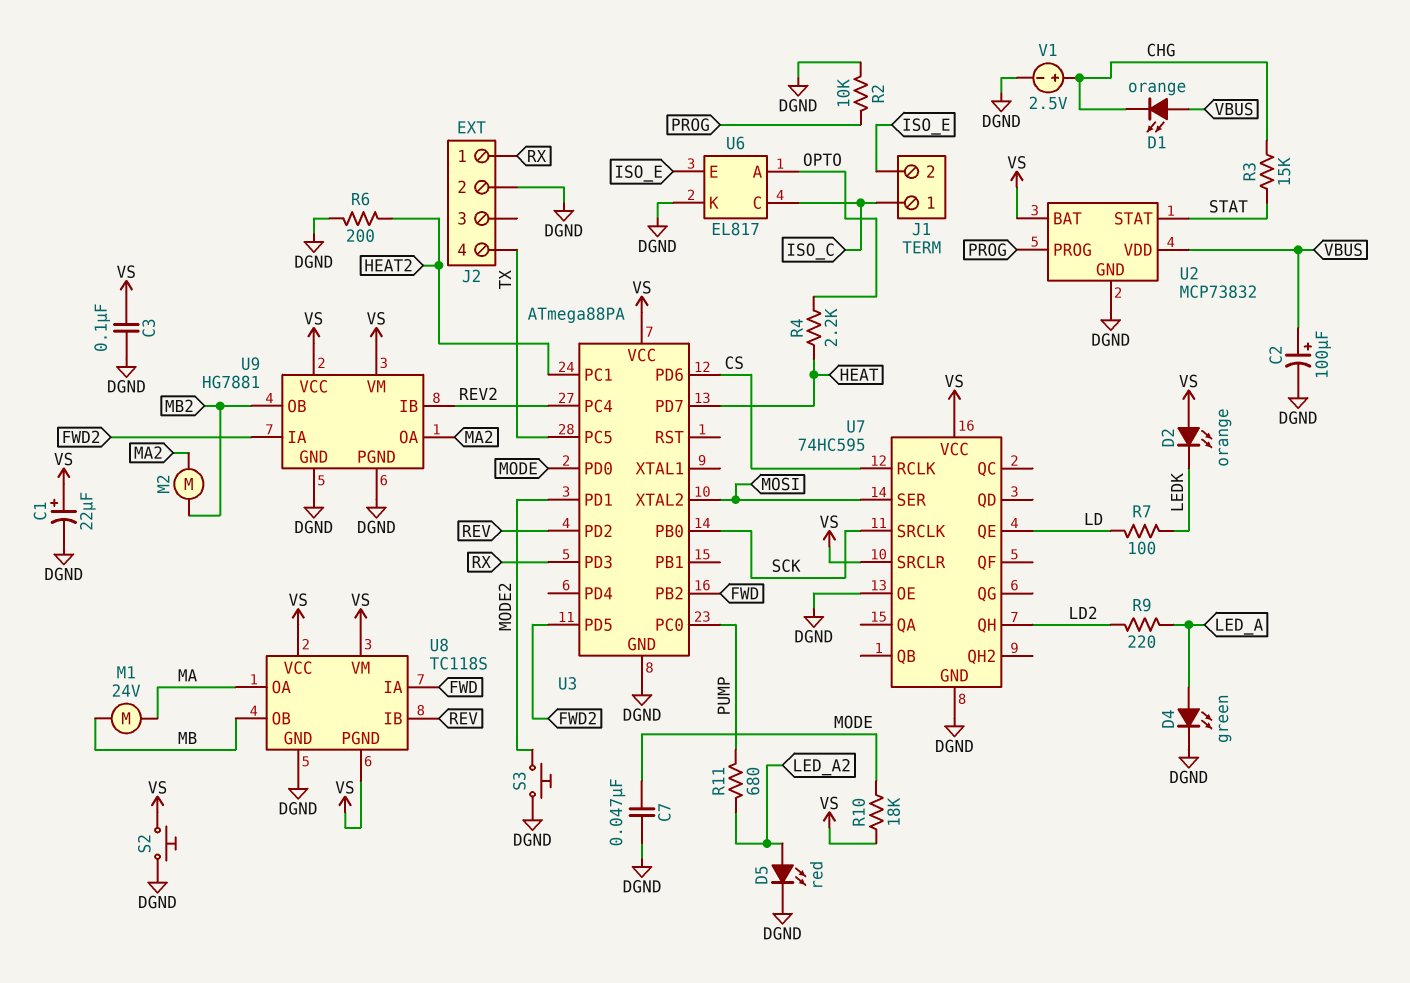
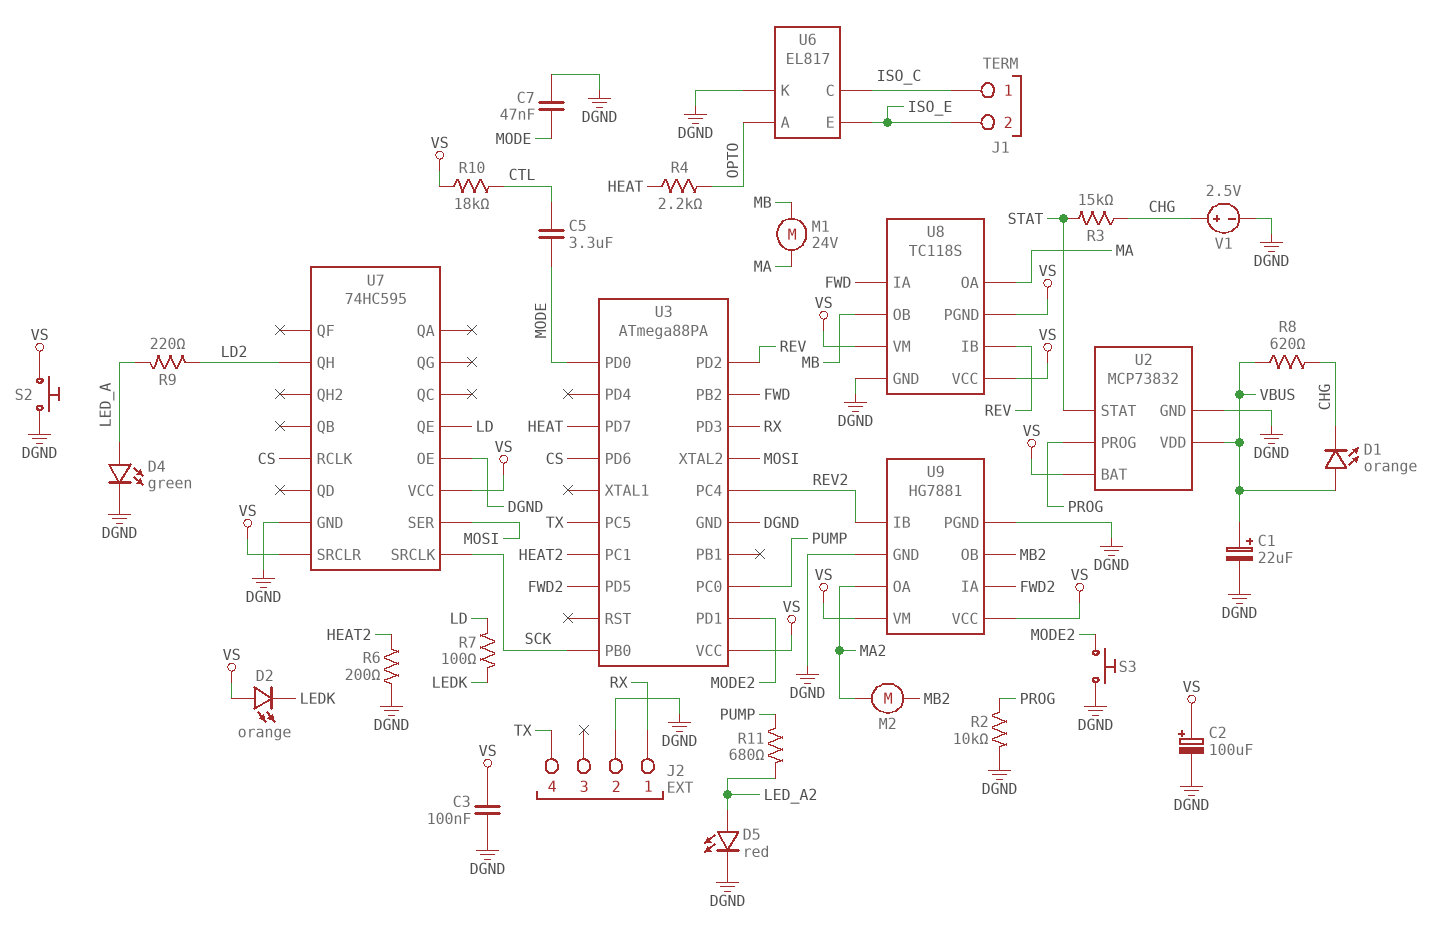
C1: 22uF (plus VS, minus DGND) -> 22uF (plus VBUS, minus DGND)
C2: 100uF (plus VBUS, minus DGND) -> 100uF (plus VS, minus DGND)
C5: none -> 3.3uF (CTL, MODE)
R8: none -> 620 (CHG, VBUS)
R10: 18k (MODE, VS) -> 18k (CTL, VS)

